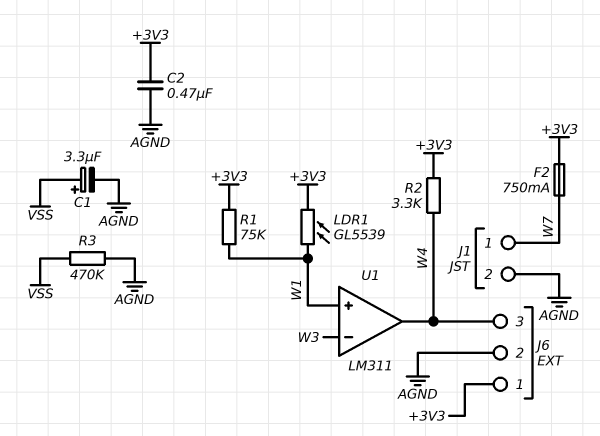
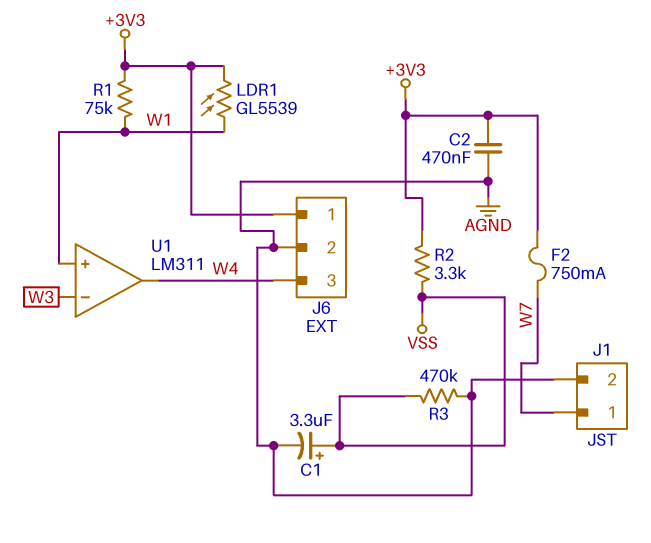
R2: 3.3k (+3V3, W4) -> 3.3k (+3V3, VSS)

